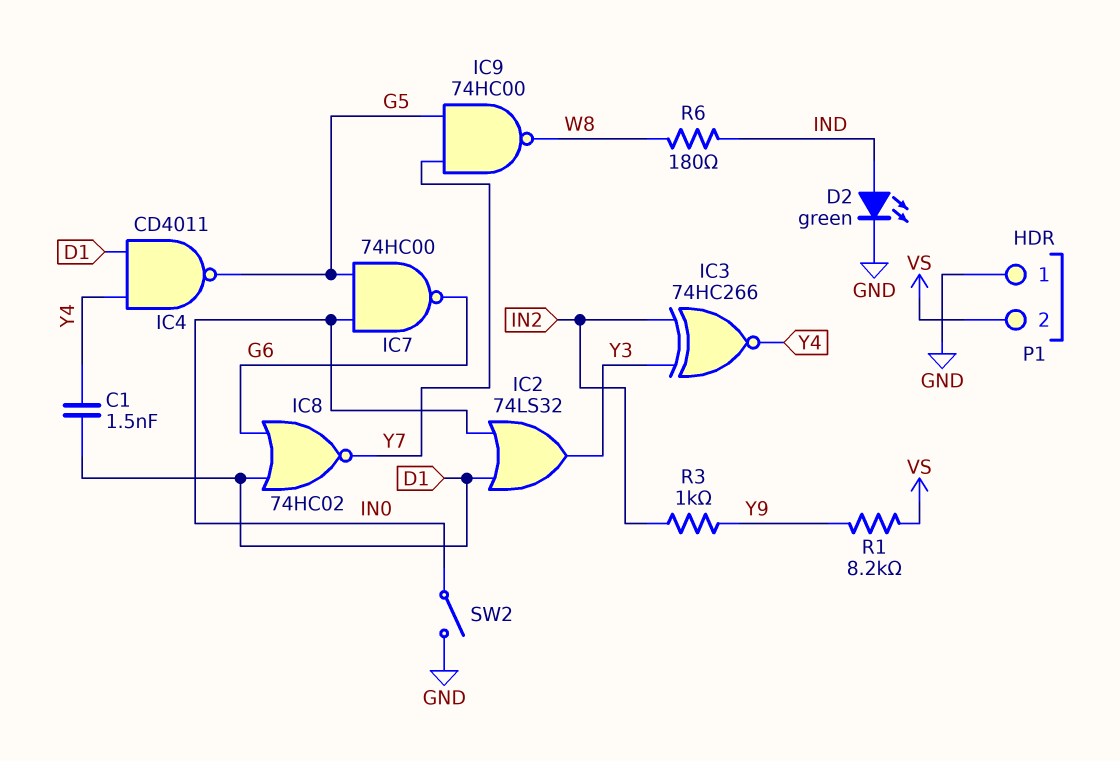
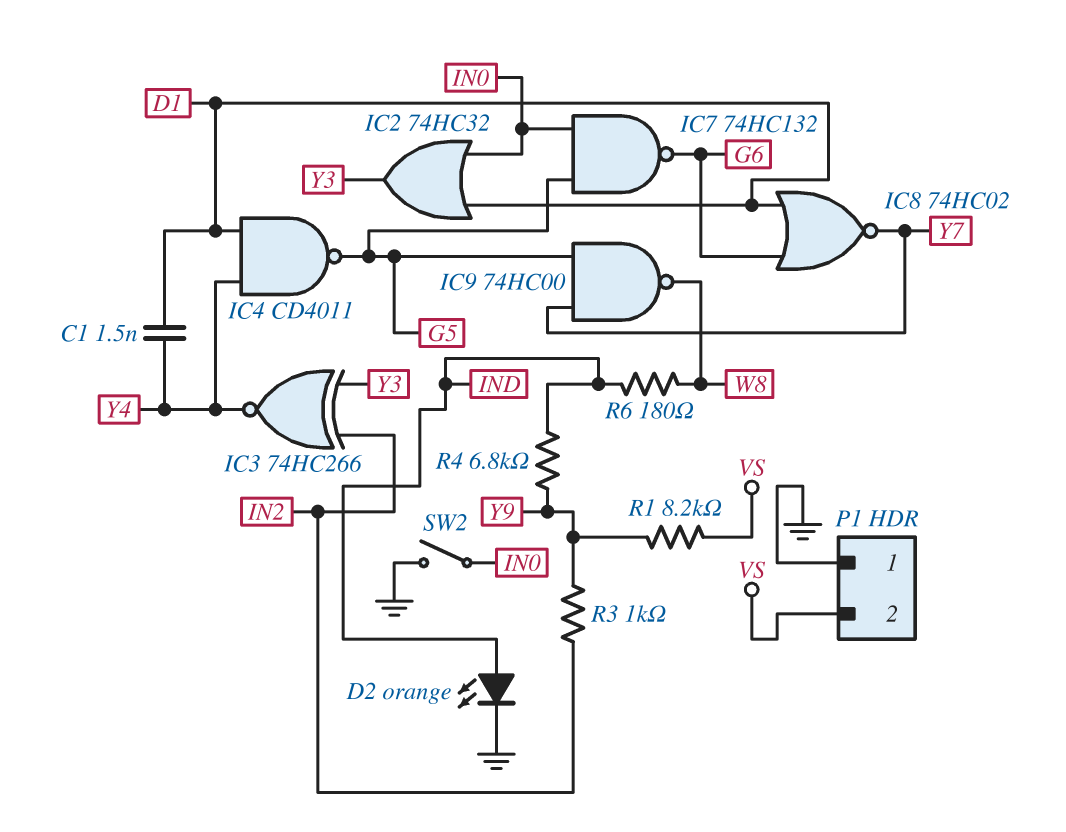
D2: LED green (A IND, K GND) -> LED orange (A IND, K GND)
IC2: OR 74LS32 (in D1, in IN0, out Y3) -> OR 74HC32 (in D1, in IN0, out Y3)
IC7: NAND 74HC00 (in G5, in IN0, out G6) -> NAND 74HC132 (in G5, in IN0, out G6)
R4: none -> 6.8k (IND, Y9)

